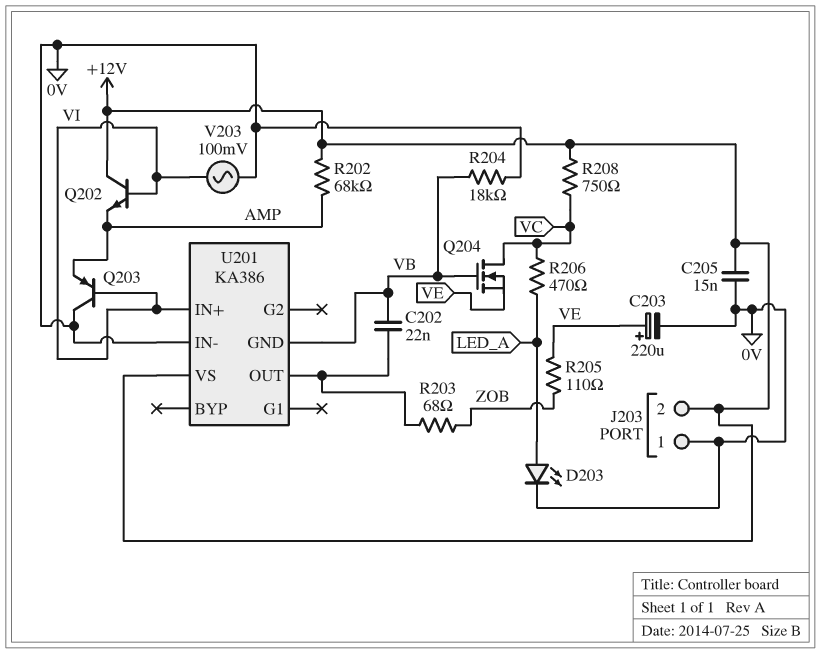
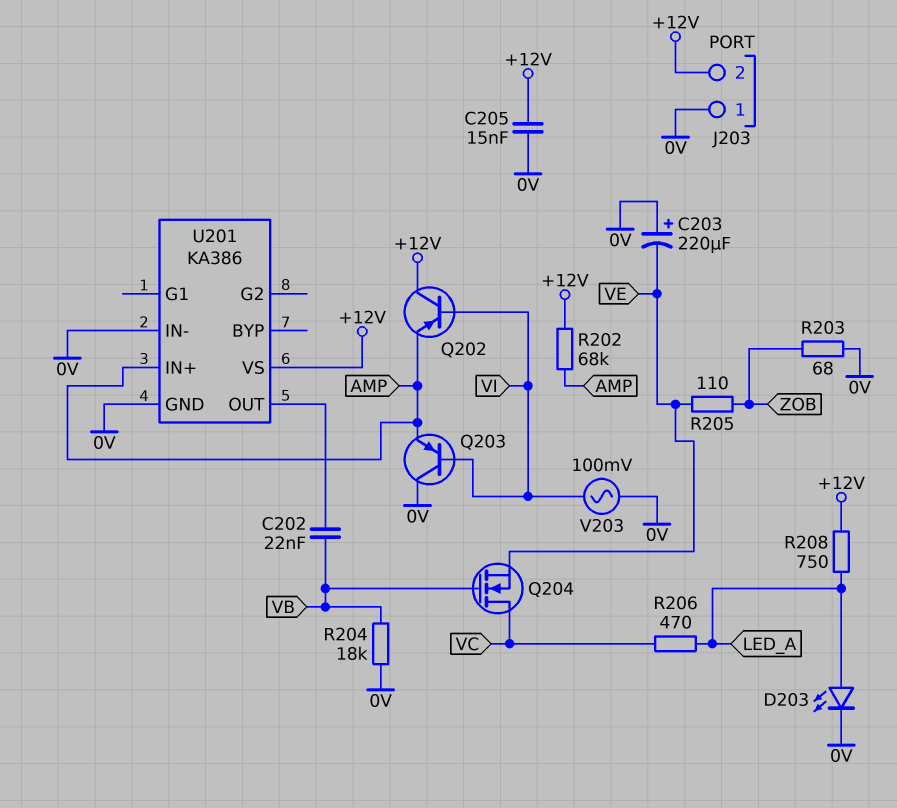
C203: 220uF (plus VE, minus 0V) -> 220uF (plus 0V, minus VE)
Q202: NPN (B VI, C +12V, E AMP) -> PNP (B VI, C +12V, E AMP)
R203: 68 (U201/OUT, ZOB) -> 68 (0V, ZOB)
R208: 750 (+12V, VC) -> 750 (+12V, LED_A)
U201 pin GND: VB -> 0V
U201 pin IN+: VI -> AMP

